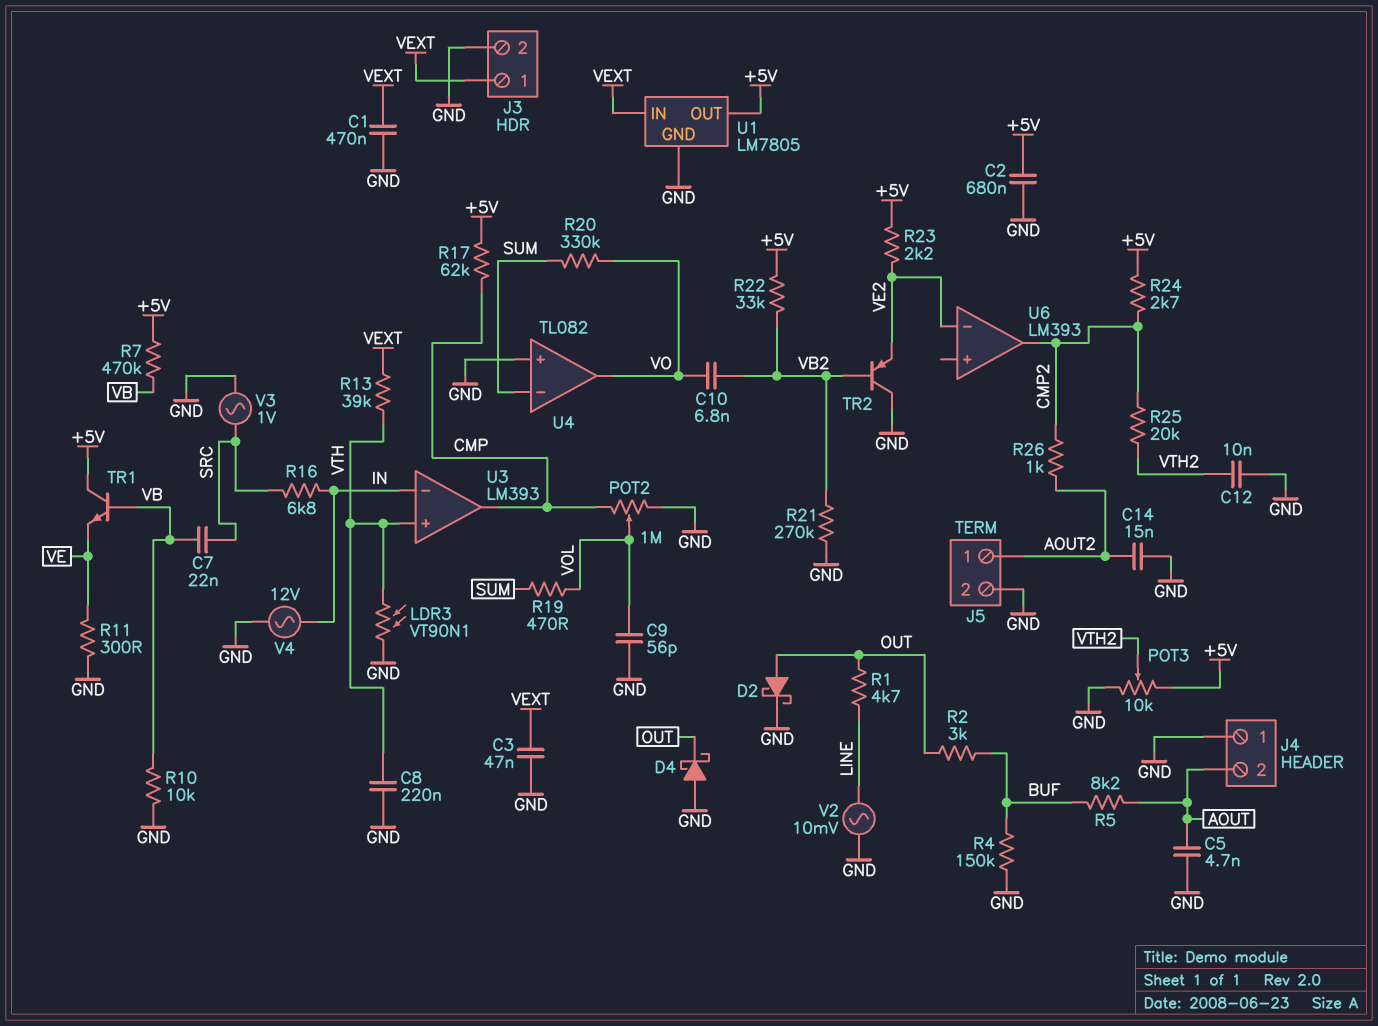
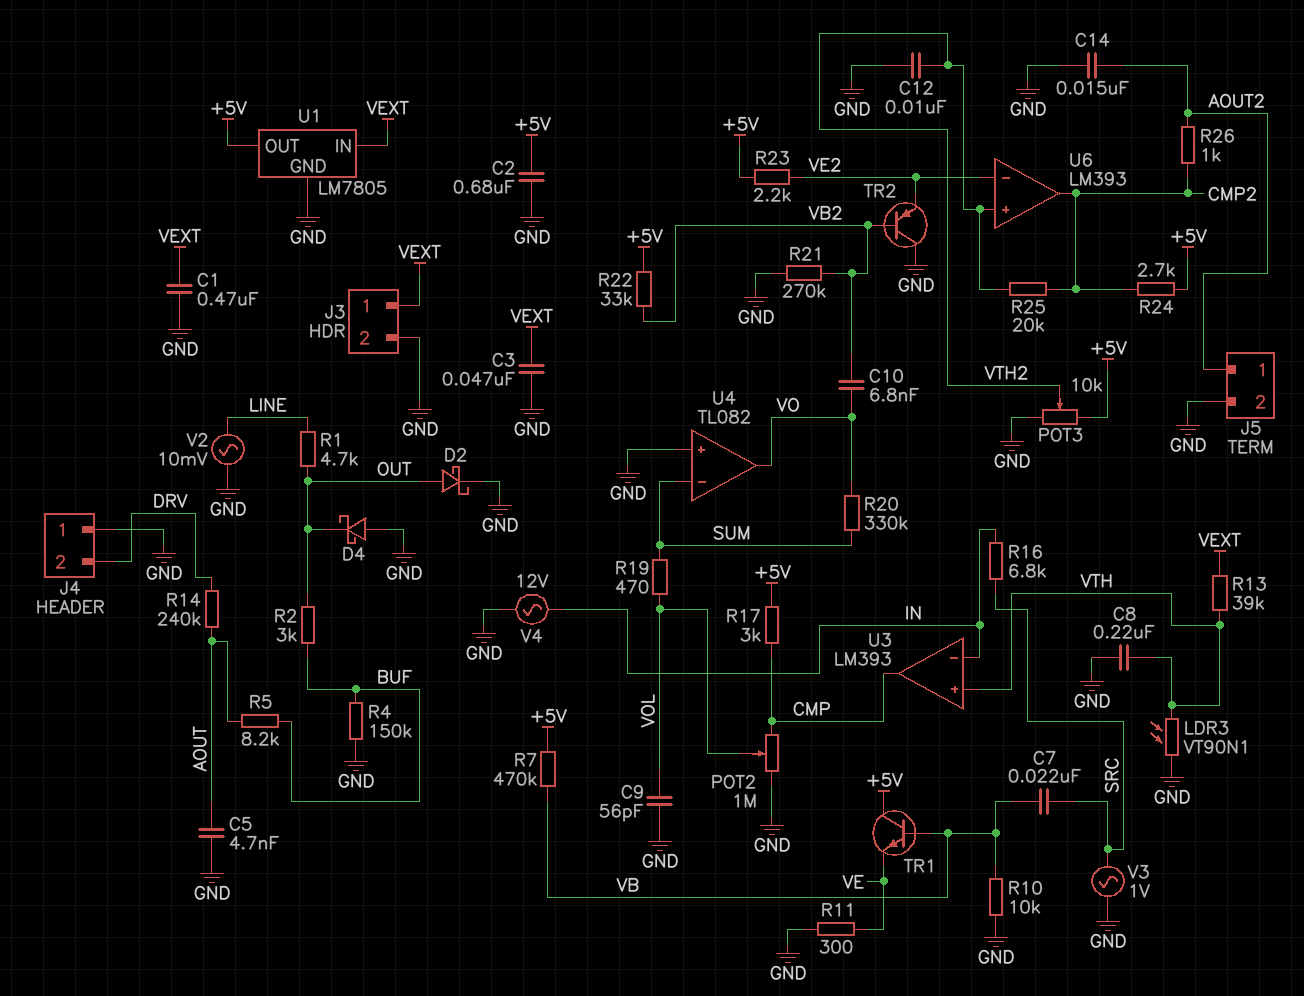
J4 pin 2: AOUT -> DRV
R14: none -> 240k (AOUT, DRV)
R17: 62k (+5V, CMP) -> 3k (+5V, CMP)
U6 pin in+: none -> VTH2

